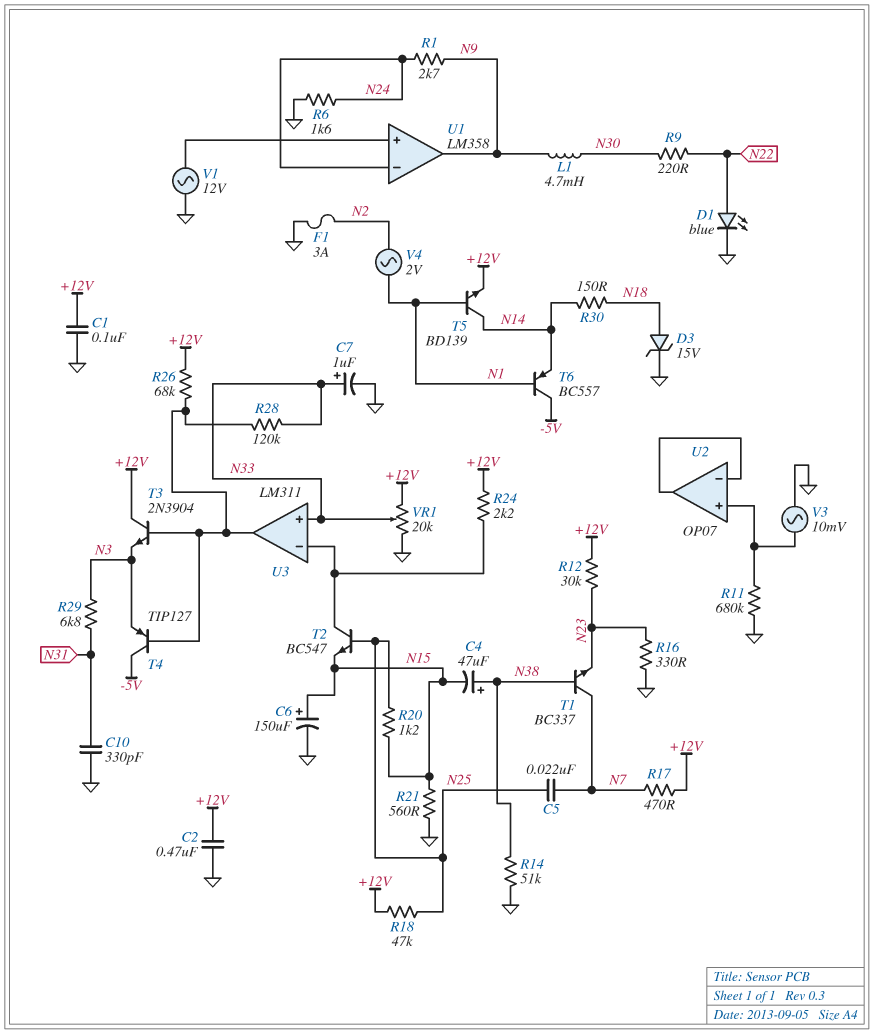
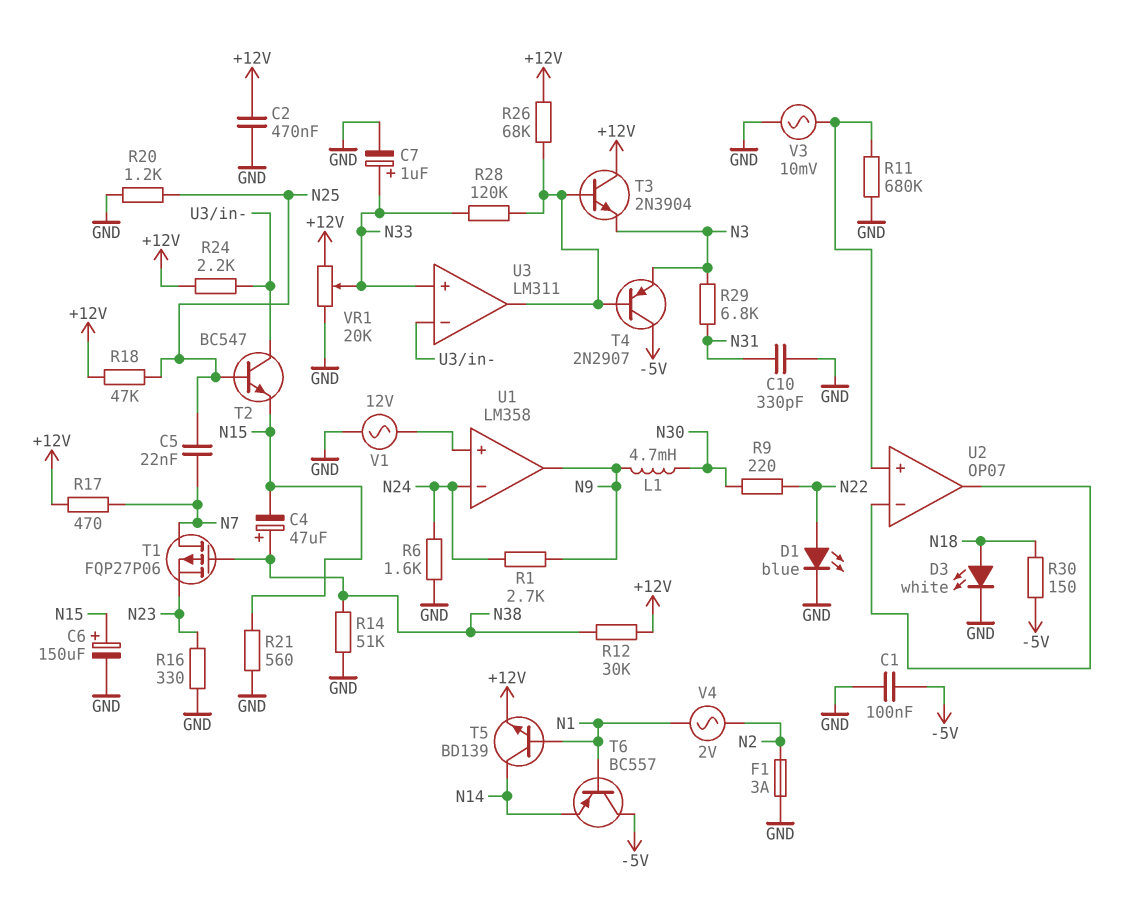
C1: 100nF (+12V, GND) -> 100nF (-5V, GND)
D3: zener 15V (A N18, K GND) -> LED white (A N18, K GND)
R12: 30k (+12V, N23) -> 30k (+12V, N38)
R20: 1.2k (N15, N25) -> 1.2k (GND, N25)
R30: 150 (N14, N18) -> 150 (-5V, N18)
T1: NPN BC337 (B N38, C N7, E N23) -> PMOS FQP27P06 (G N38, D N7, S N23)
T4: PNP TIP127 (B U3/out, C -5V, E N3) -> PNP 2N2907 (B U3/out, C -5V, E N3)

